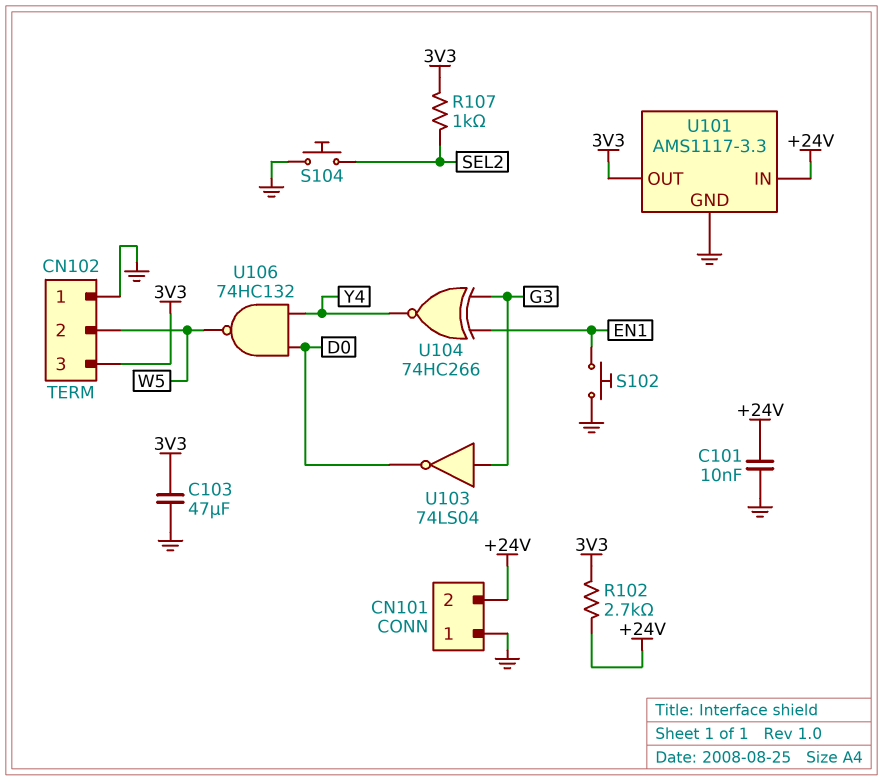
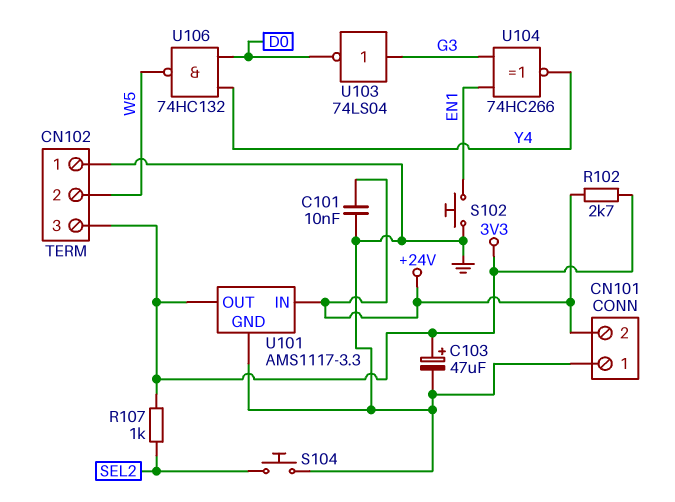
C103: 47uF (3V3, GND) -> 47uF (plus 3V3, minus GND)

